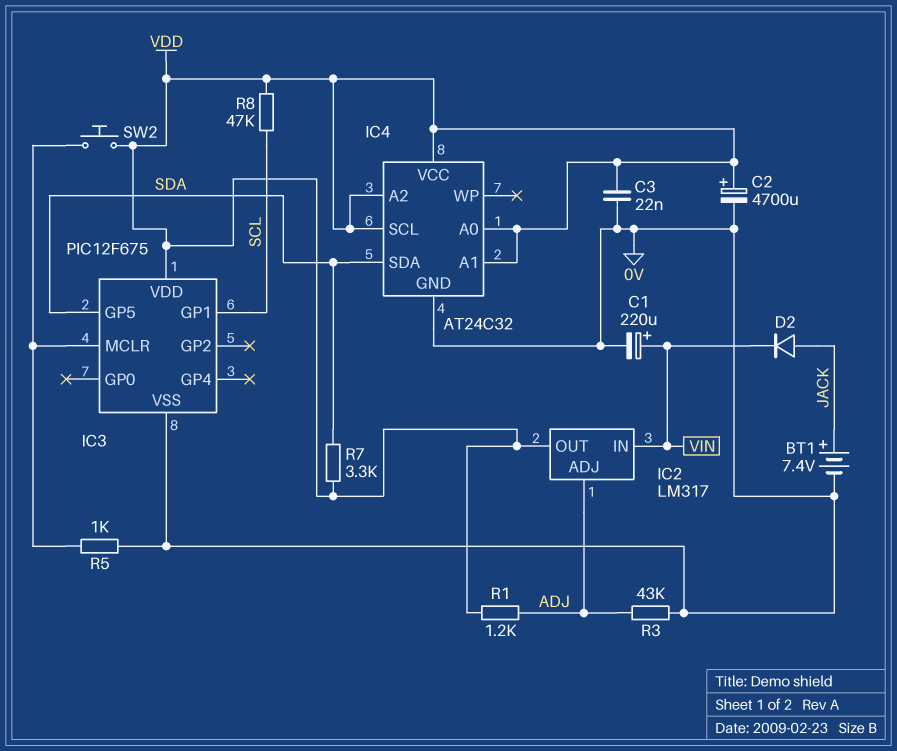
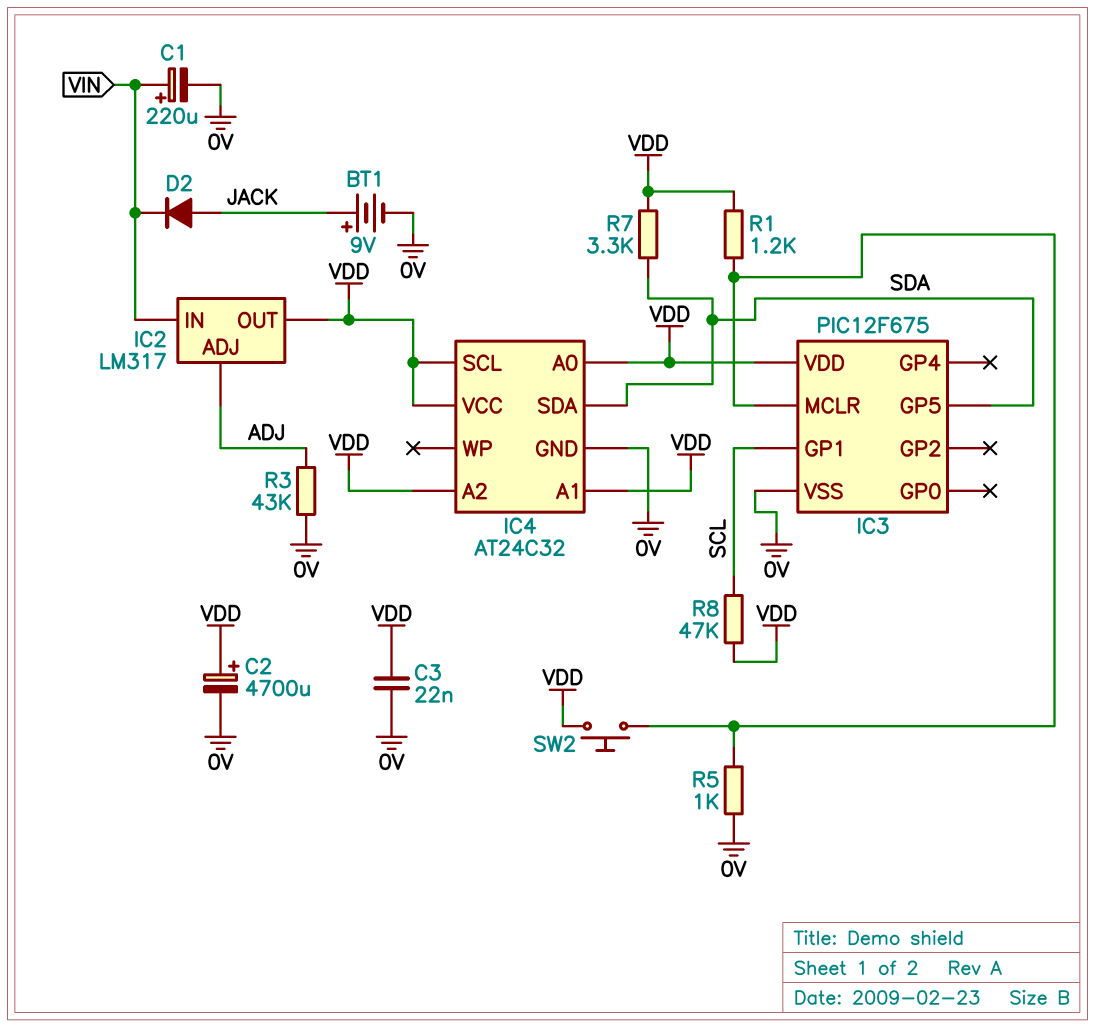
BT1: 7.4V (plus JACK, minus 0V) -> 9V (plus JACK, minus 0V)
R1: 1.2k (ADJ, VDD) -> 1.2k (IC3/MCLR, VDD)

